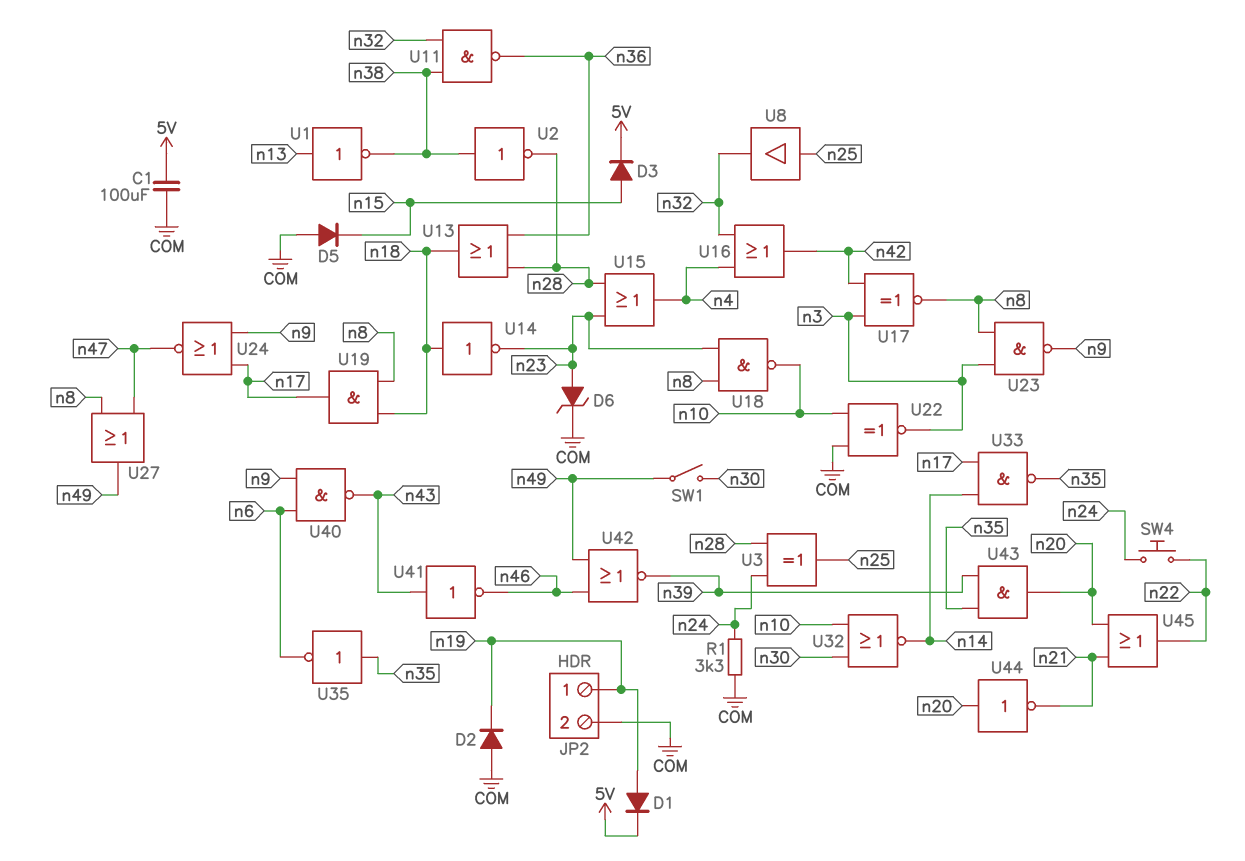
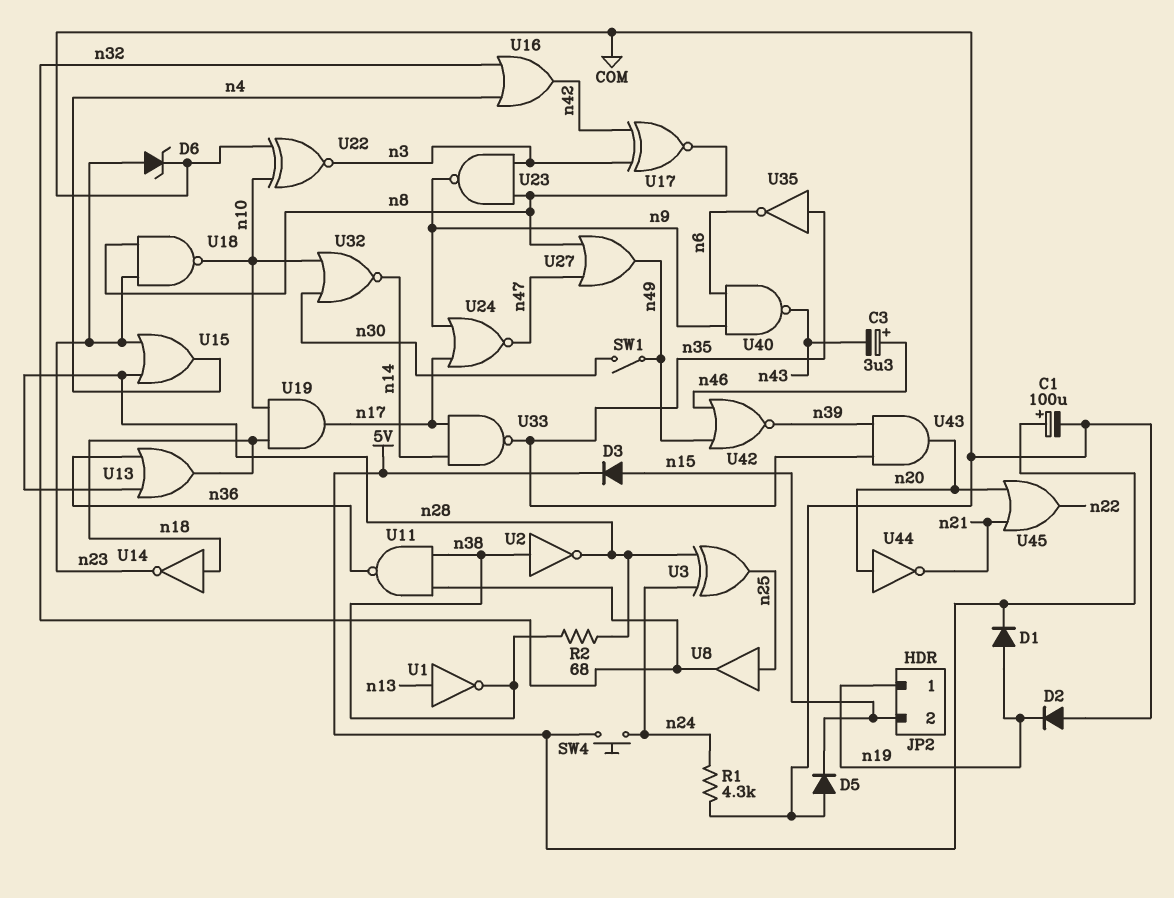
C1: 100uF (5V, COM) -> 100uF (plus 5V, minus COM)
C3: none -> 3.3uF (plus n46, minus n43)
JP2 pin 2: COM -> n15
R1: 3.3k (COM, n24) -> 4.3k (COM, n24)
R2: none -> 68 (n28, n38)
SW4: button (n22, n24) -> button (5V, n24)
U19: AND (in n8, in n18, out n17) -> AND (in n10, in n18, out n17)
U41: NOT (in n43, out n46) -> none

